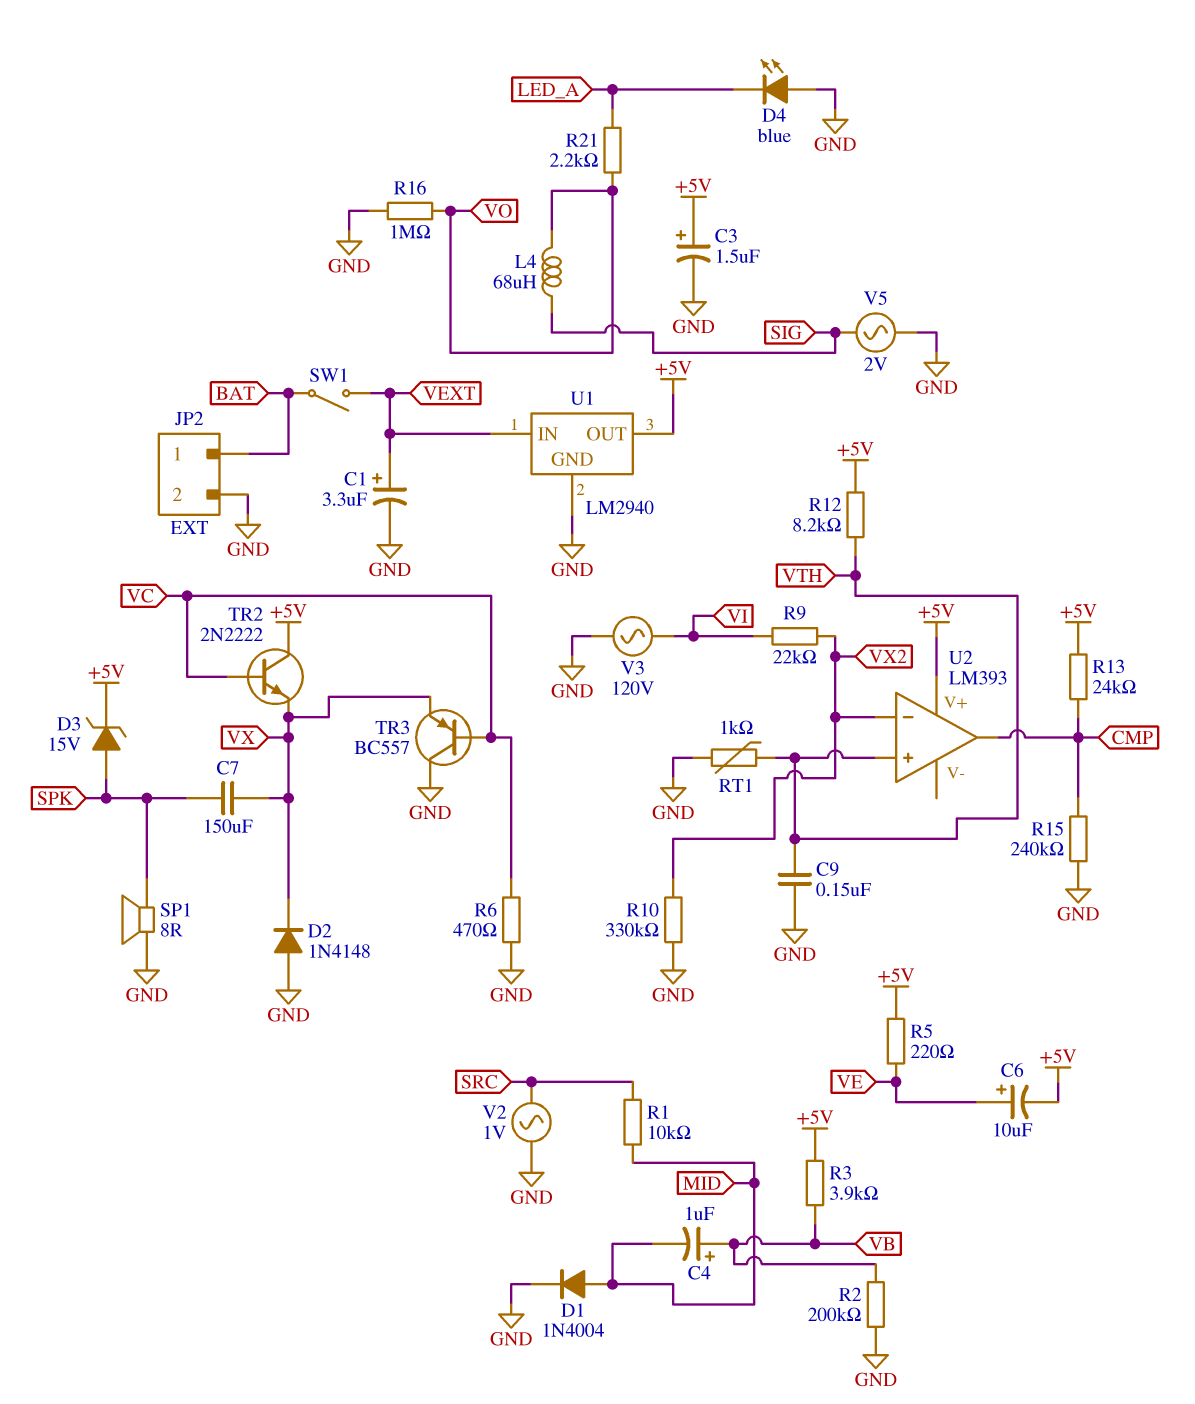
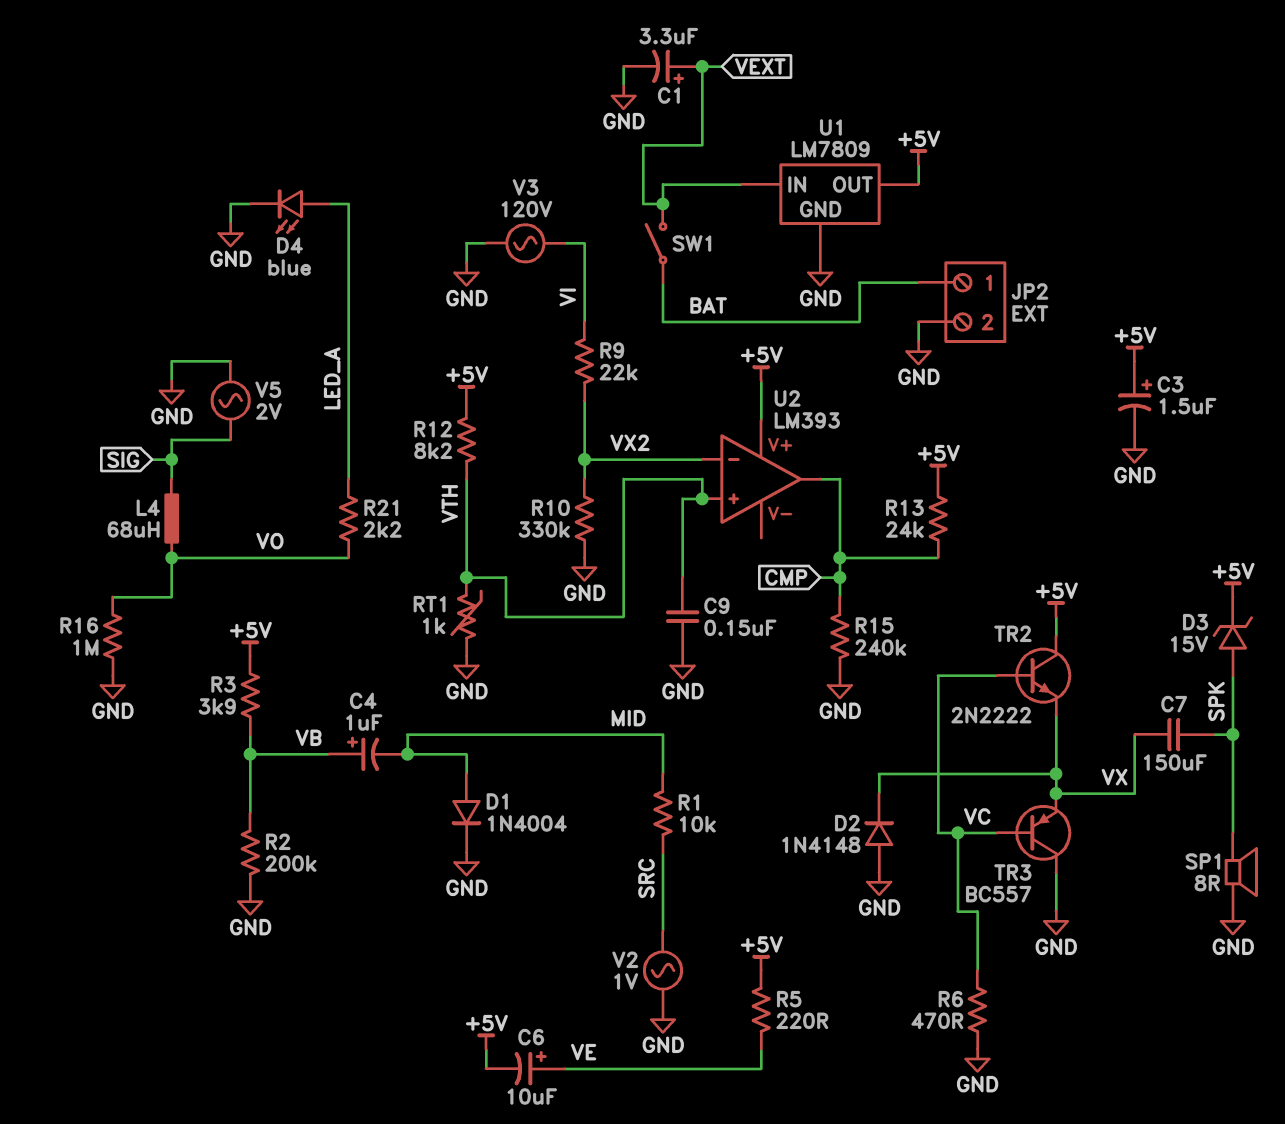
D4: LED blue (A GND, K LED_A) -> LED blue (A LED_A, K GND)
U1: LM2940 -> LM7809

